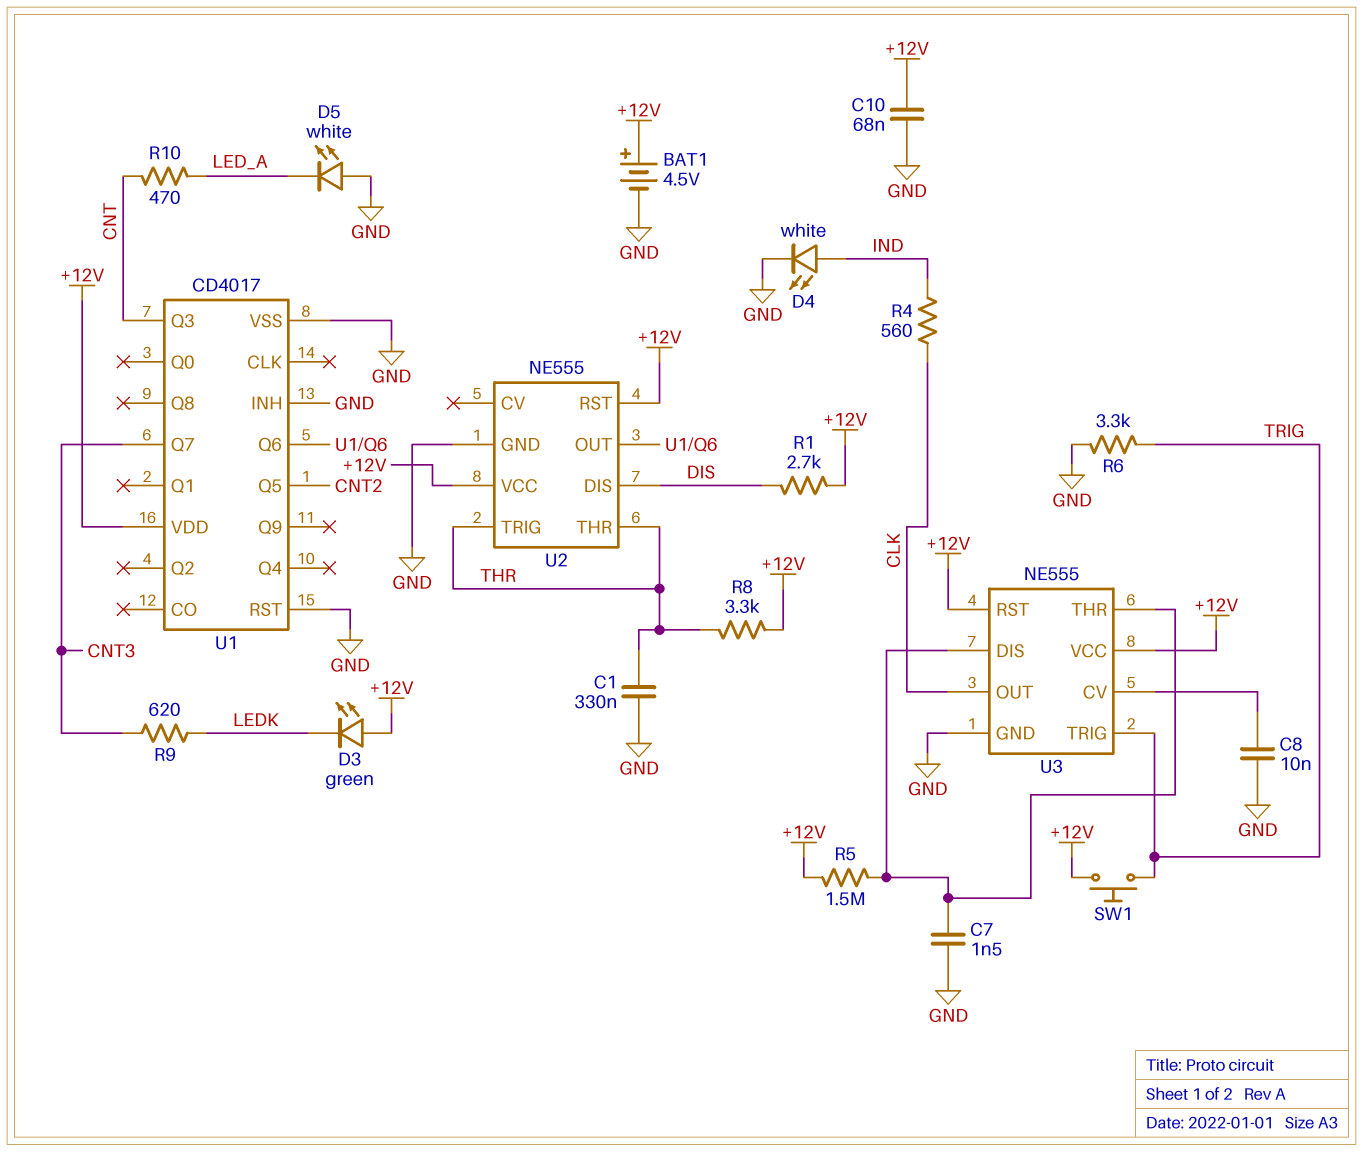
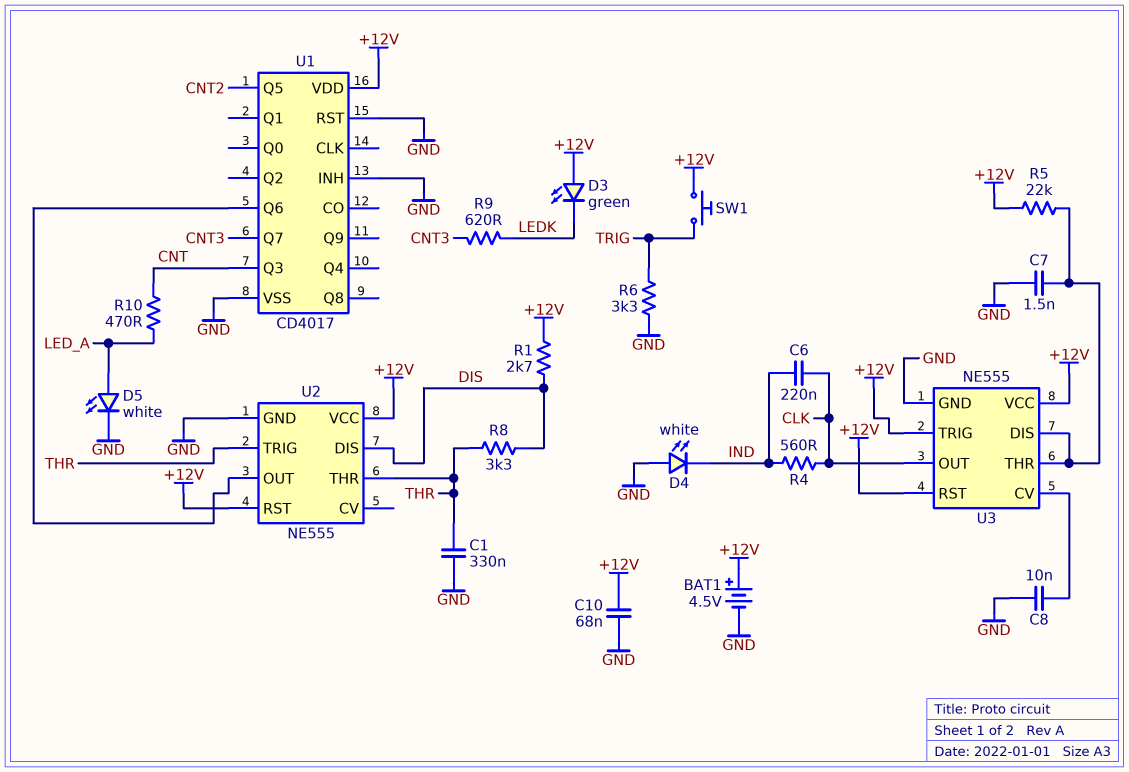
C6: none -> 220nF (CLK, IND)
D4: LED white (A IND, K GND) -> LED white (A GND, K IND)
D5: LED white (A GND, K LED_A) -> LED white (A LED_A, K GND)
R5: 1.5M (+12V, U3/DIS) -> 22k (+12V, U3/DIS)
R8: 3.3k (+12V, THR) -> 3.3k (DIS, THR)
U3 pin TRIG: TRIG -> +12V

